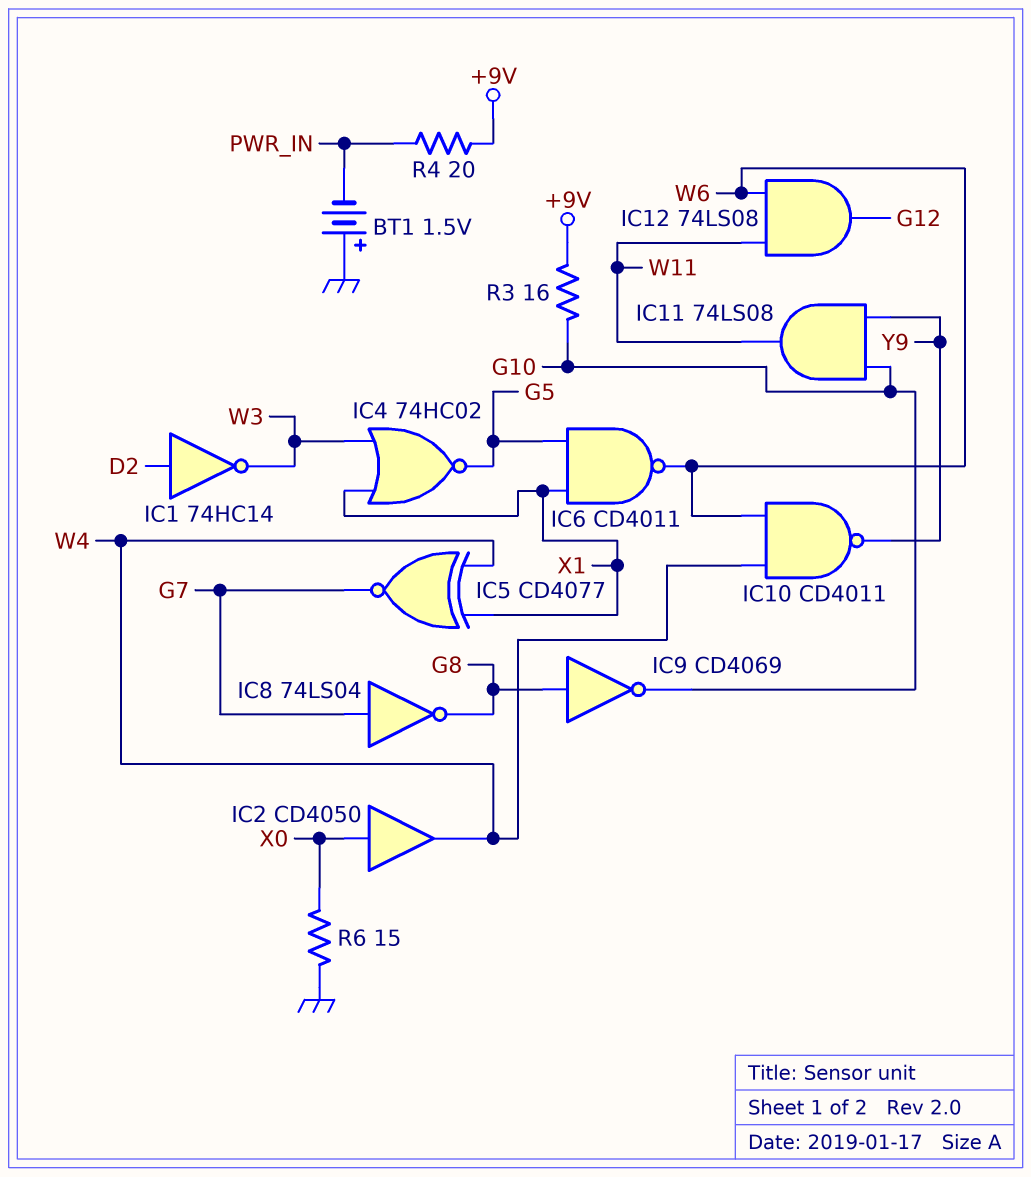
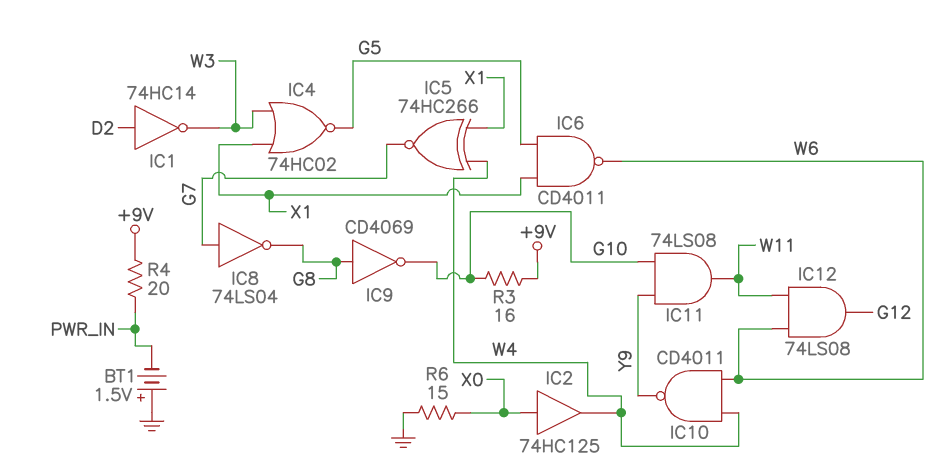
IC2: buffer CD4050 (in X0, out W4) -> buffer 74HC125 (in X0, out W4)
IC5: XNOR CD4077 (in W4, in X1, out G7) -> XNOR 74HC266 (in W4, in X1, out G7)

